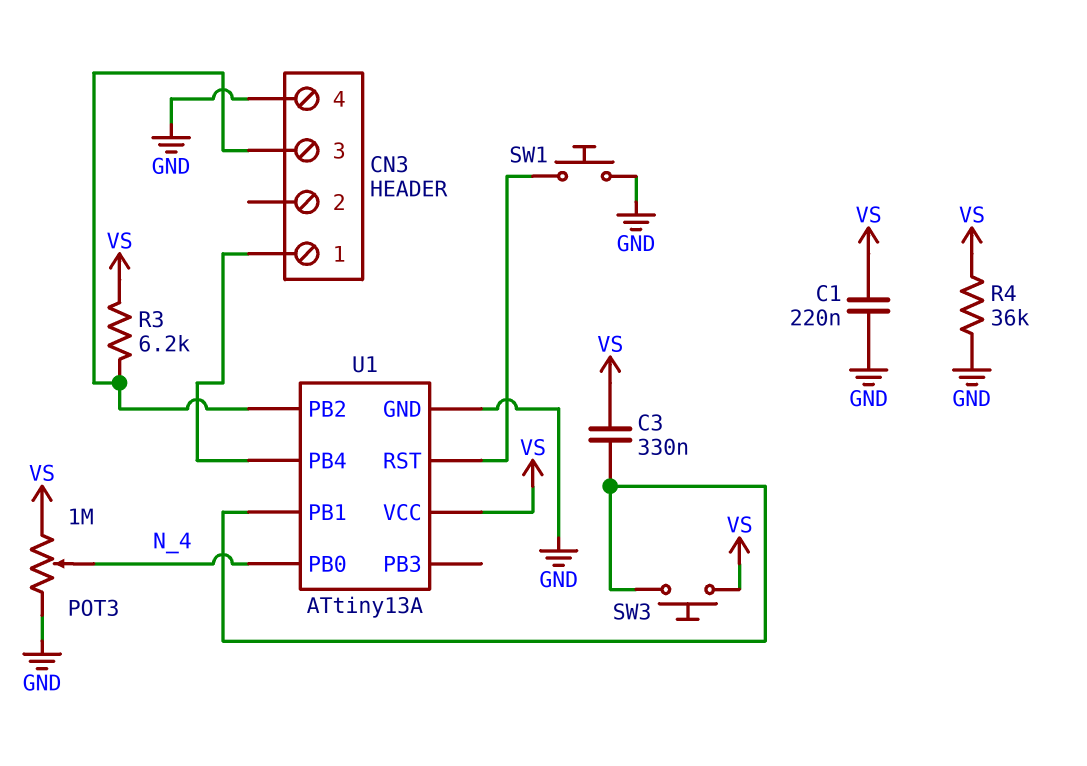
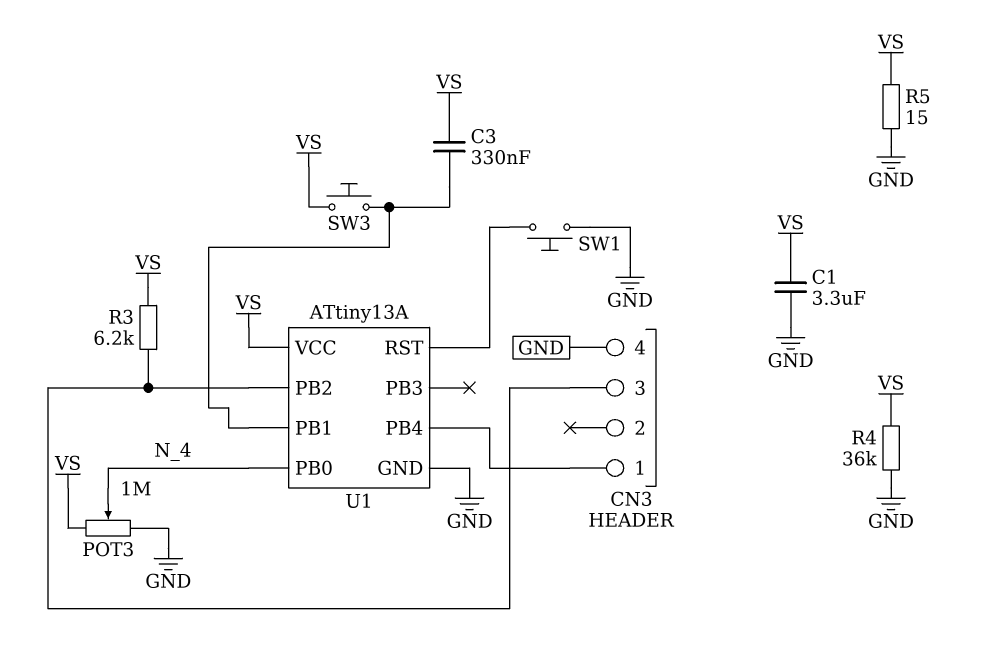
C1: 220nF (GND, VS) -> 3.3uF (GND, VS)
R5: none -> 15 (GND, VS)

